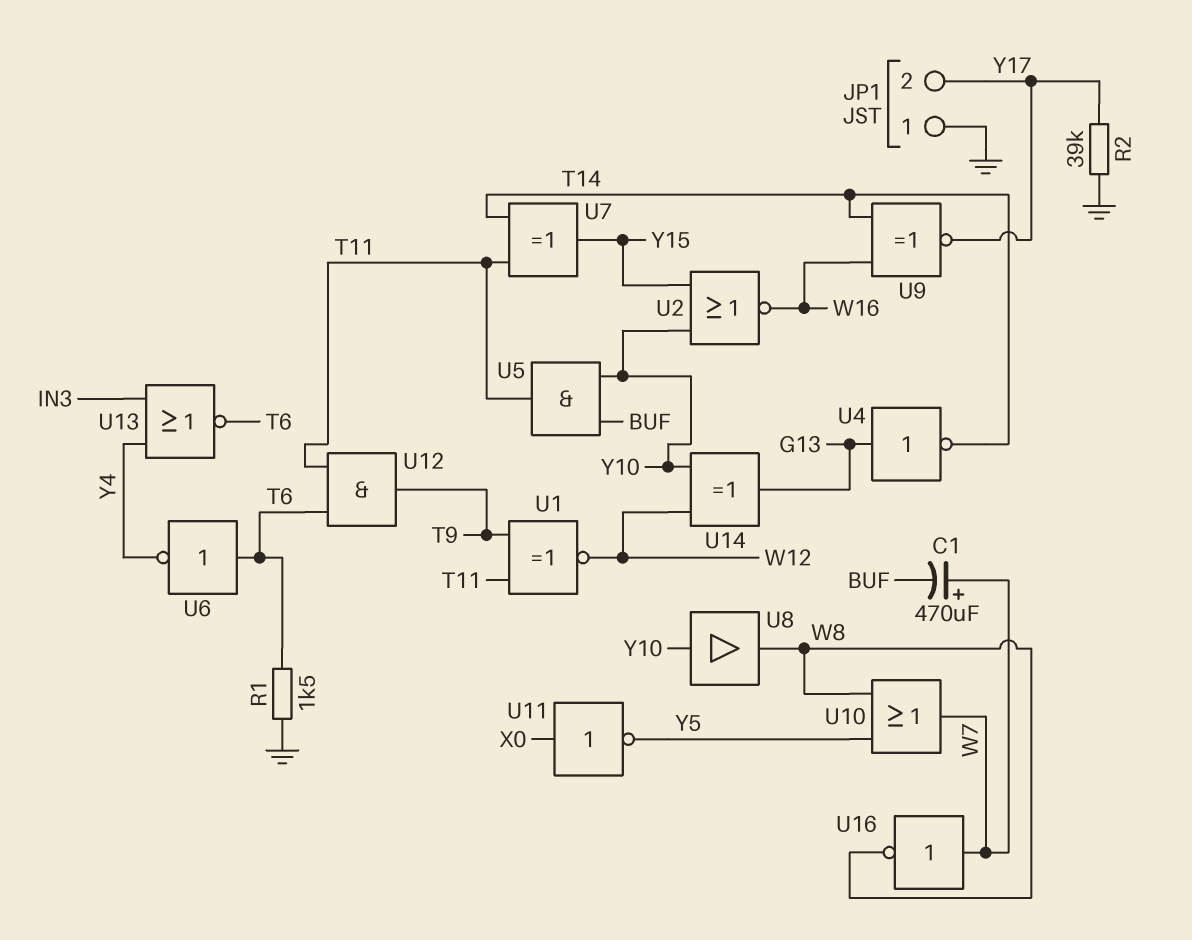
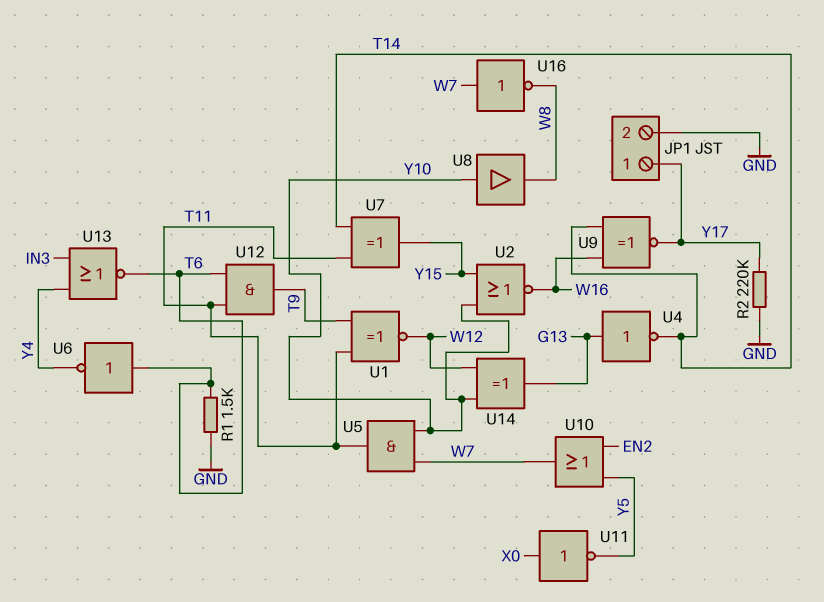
C1: 470uF (plus W7, minus BUF) -> none
JP1 pin 1: GND -> Y17
JP1 pin 2: Y17 -> GND
R2: 39k (GND, Y17) -> 220k (GND, Y17)
U5: AND (in BUF, in Y10, out T11) -> AND (in W7, in Y10, out T11)
U10: OR (in W8, in Y5, out W7) -> OR (in EN2, in Y5, out W7)

